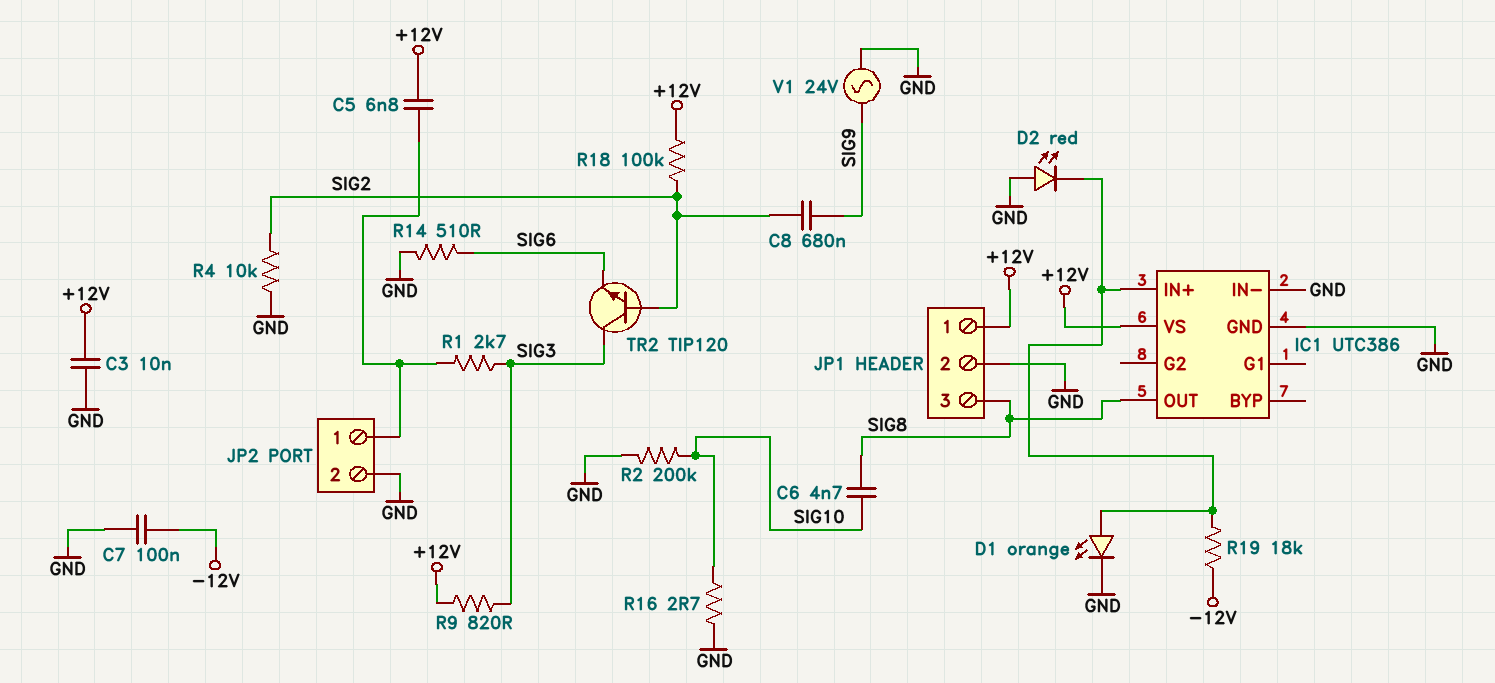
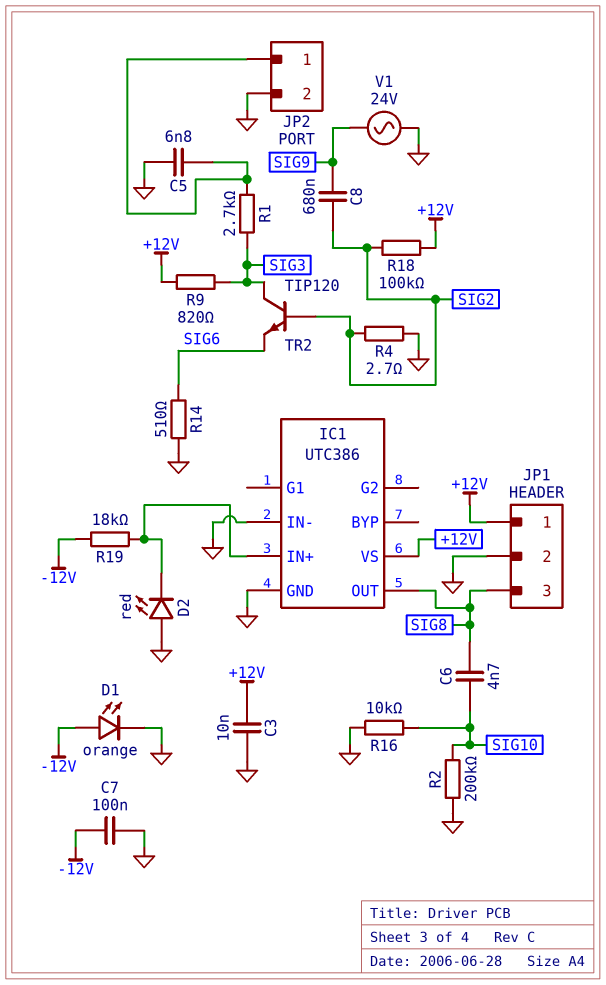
C5: 6.8nF (+12V, JP2/1) -> 6.8nF (GND, JP2/1)
D1: LED orange (A IC1/IN+, K GND) -> LED orange (A -12V, K GND)
R4: 10k (GND, SIG2) -> 2.7 (GND, SIG2)
R16: 2.7 (GND, SIG10) -> 10k (GND, SIG10)

